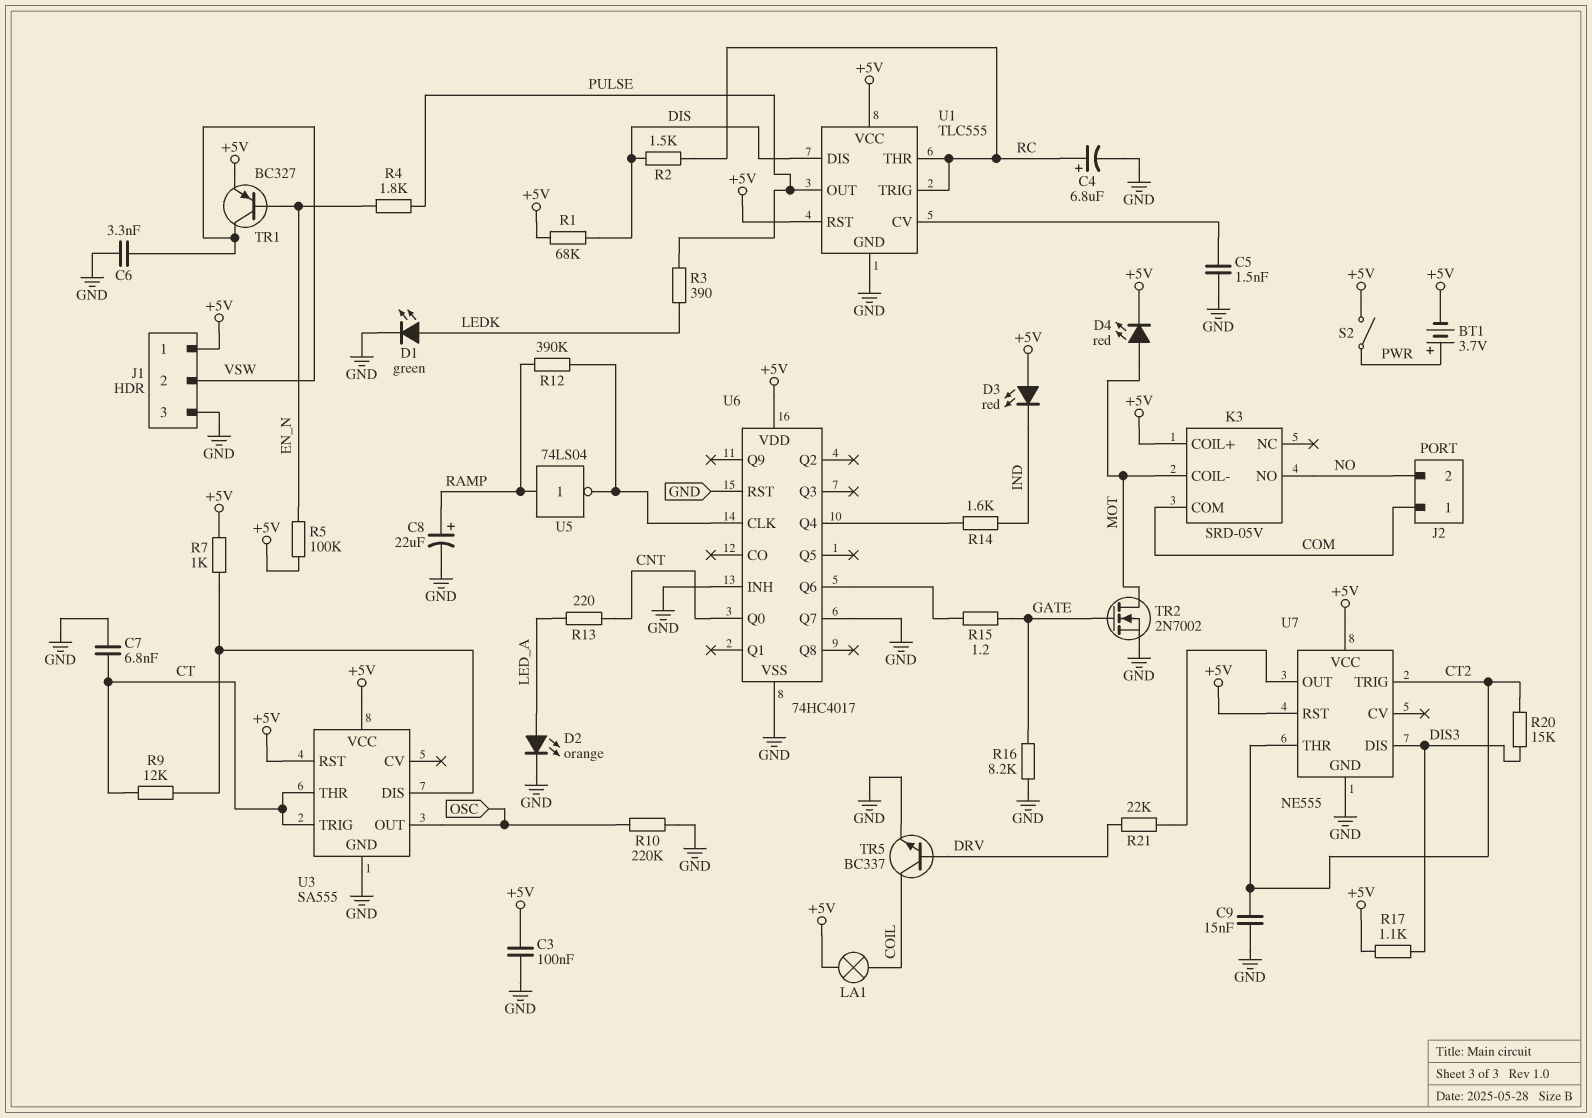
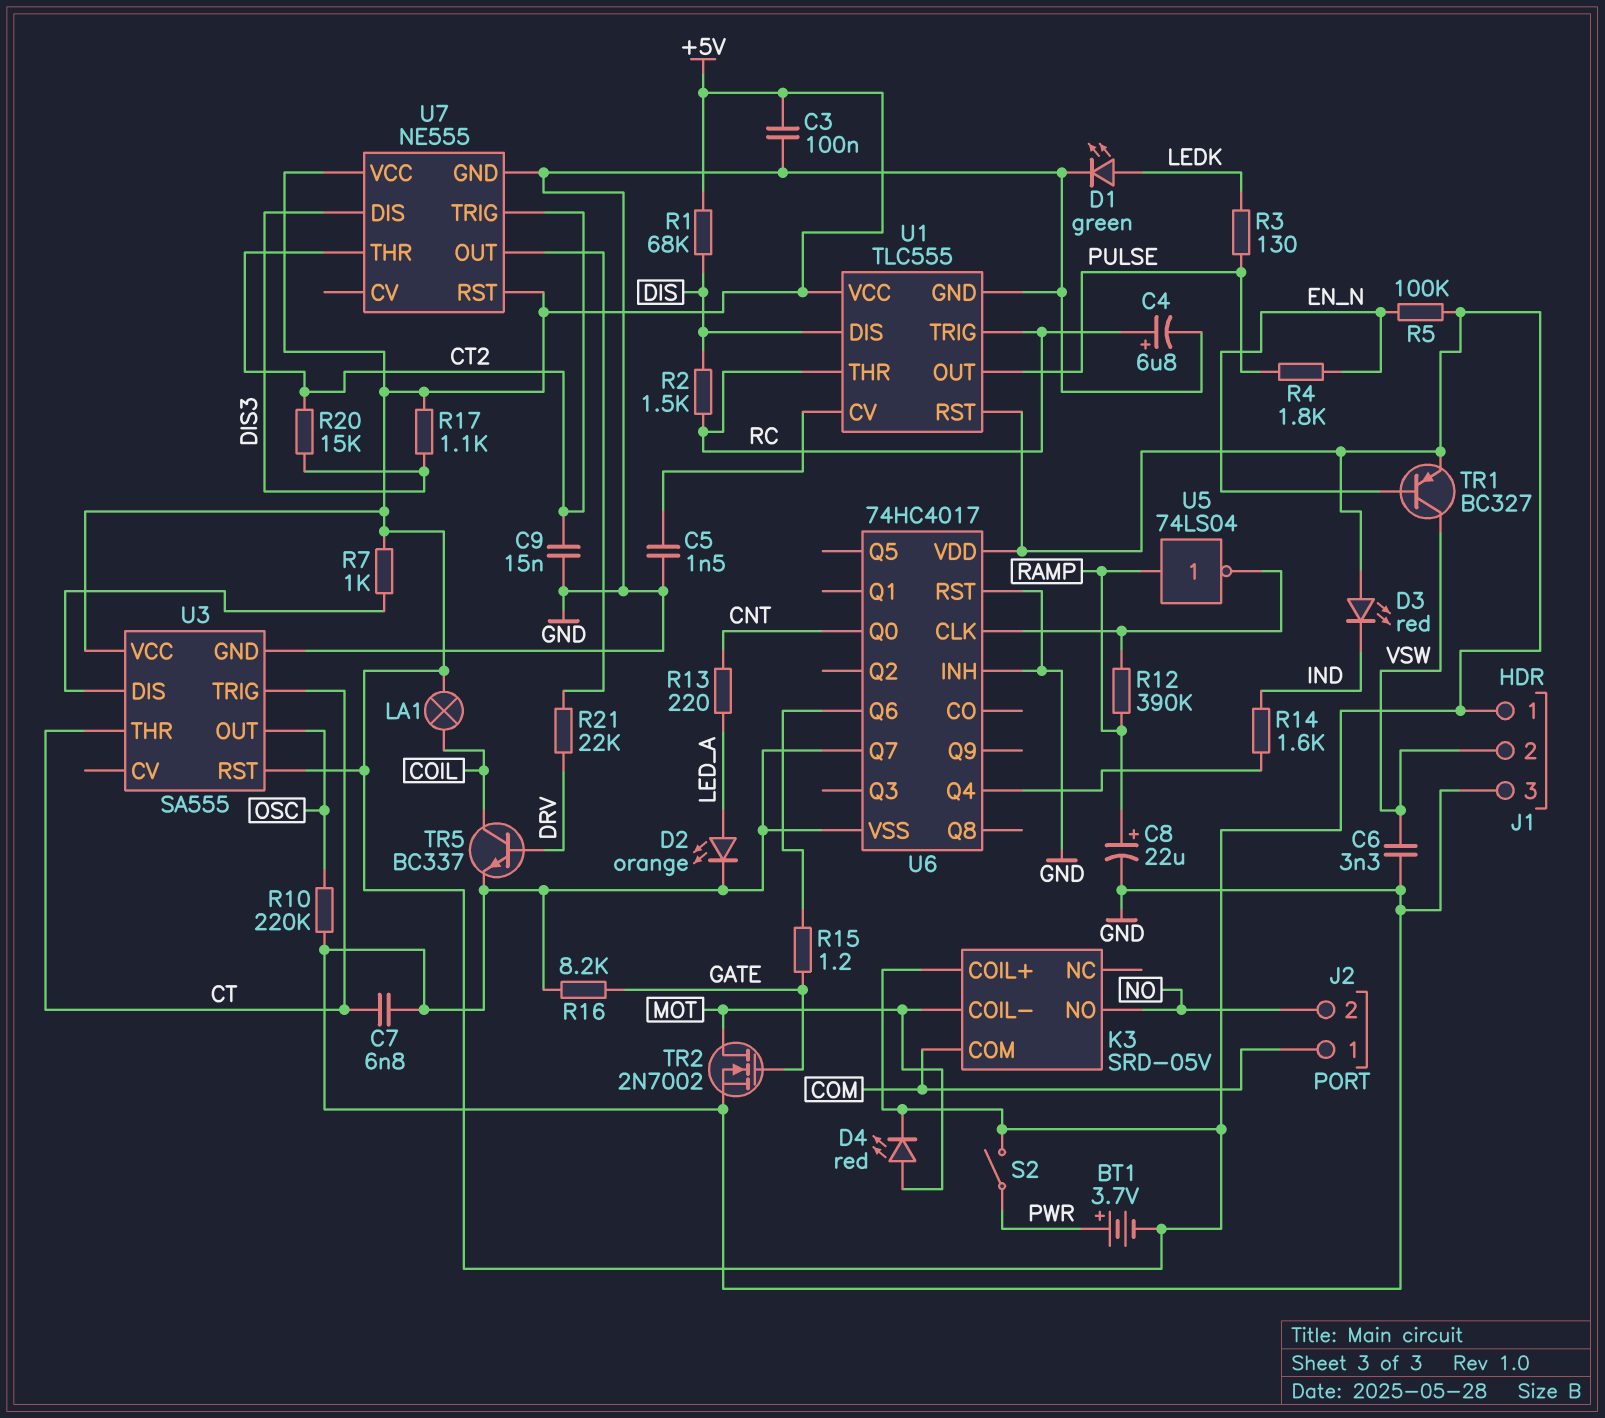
R3: 390 (LEDK, PULSE) -> 130 (LEDK, PULSE)
R9: 12k (CT, U3/DIS) -> none

